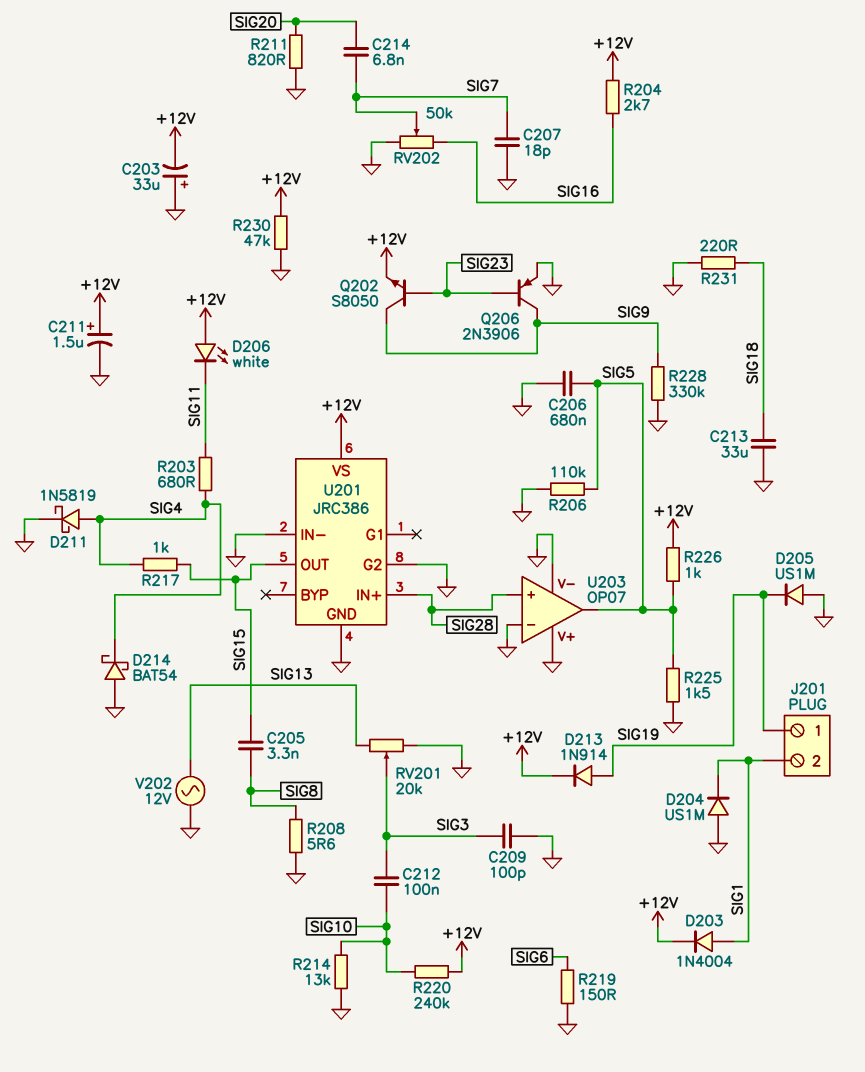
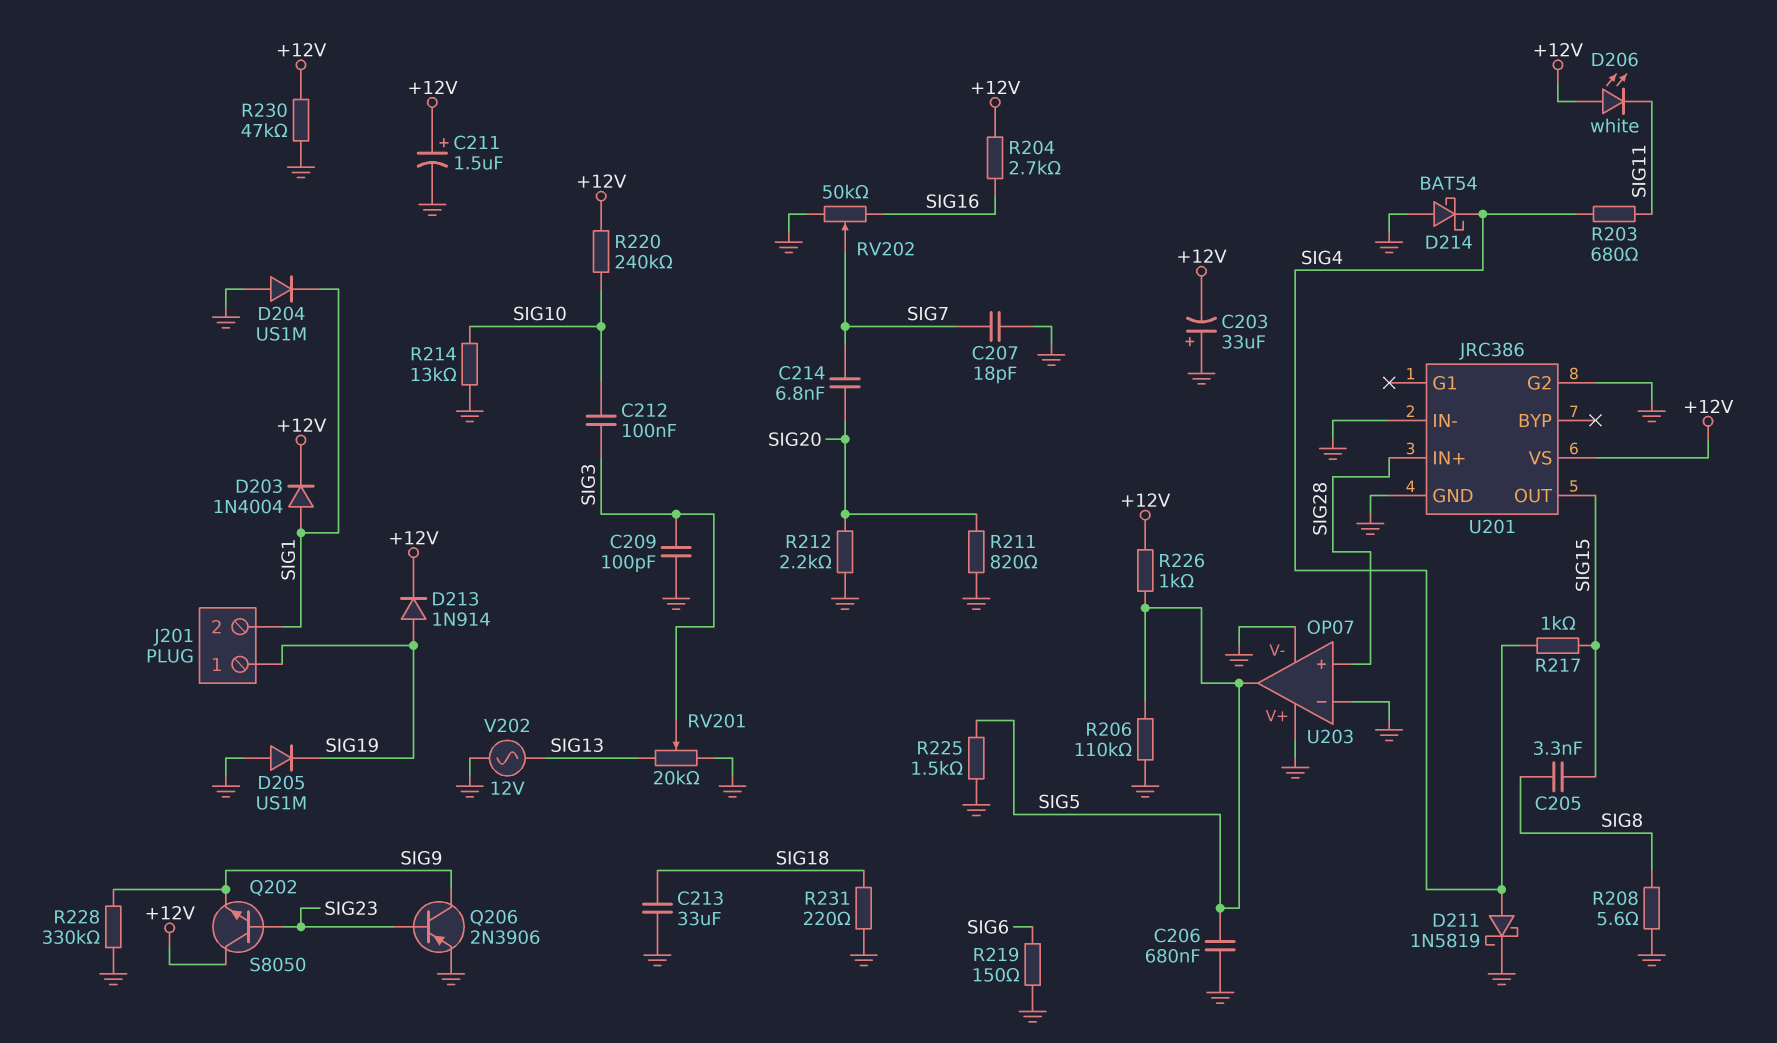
Q202: NPN S8050 (B SIG23, C SIG9, E +12V) -> NPN S8050 (B SIG23, C +12V, E SIG9)
R212: none -> 2.2k (GND, SIG20)

